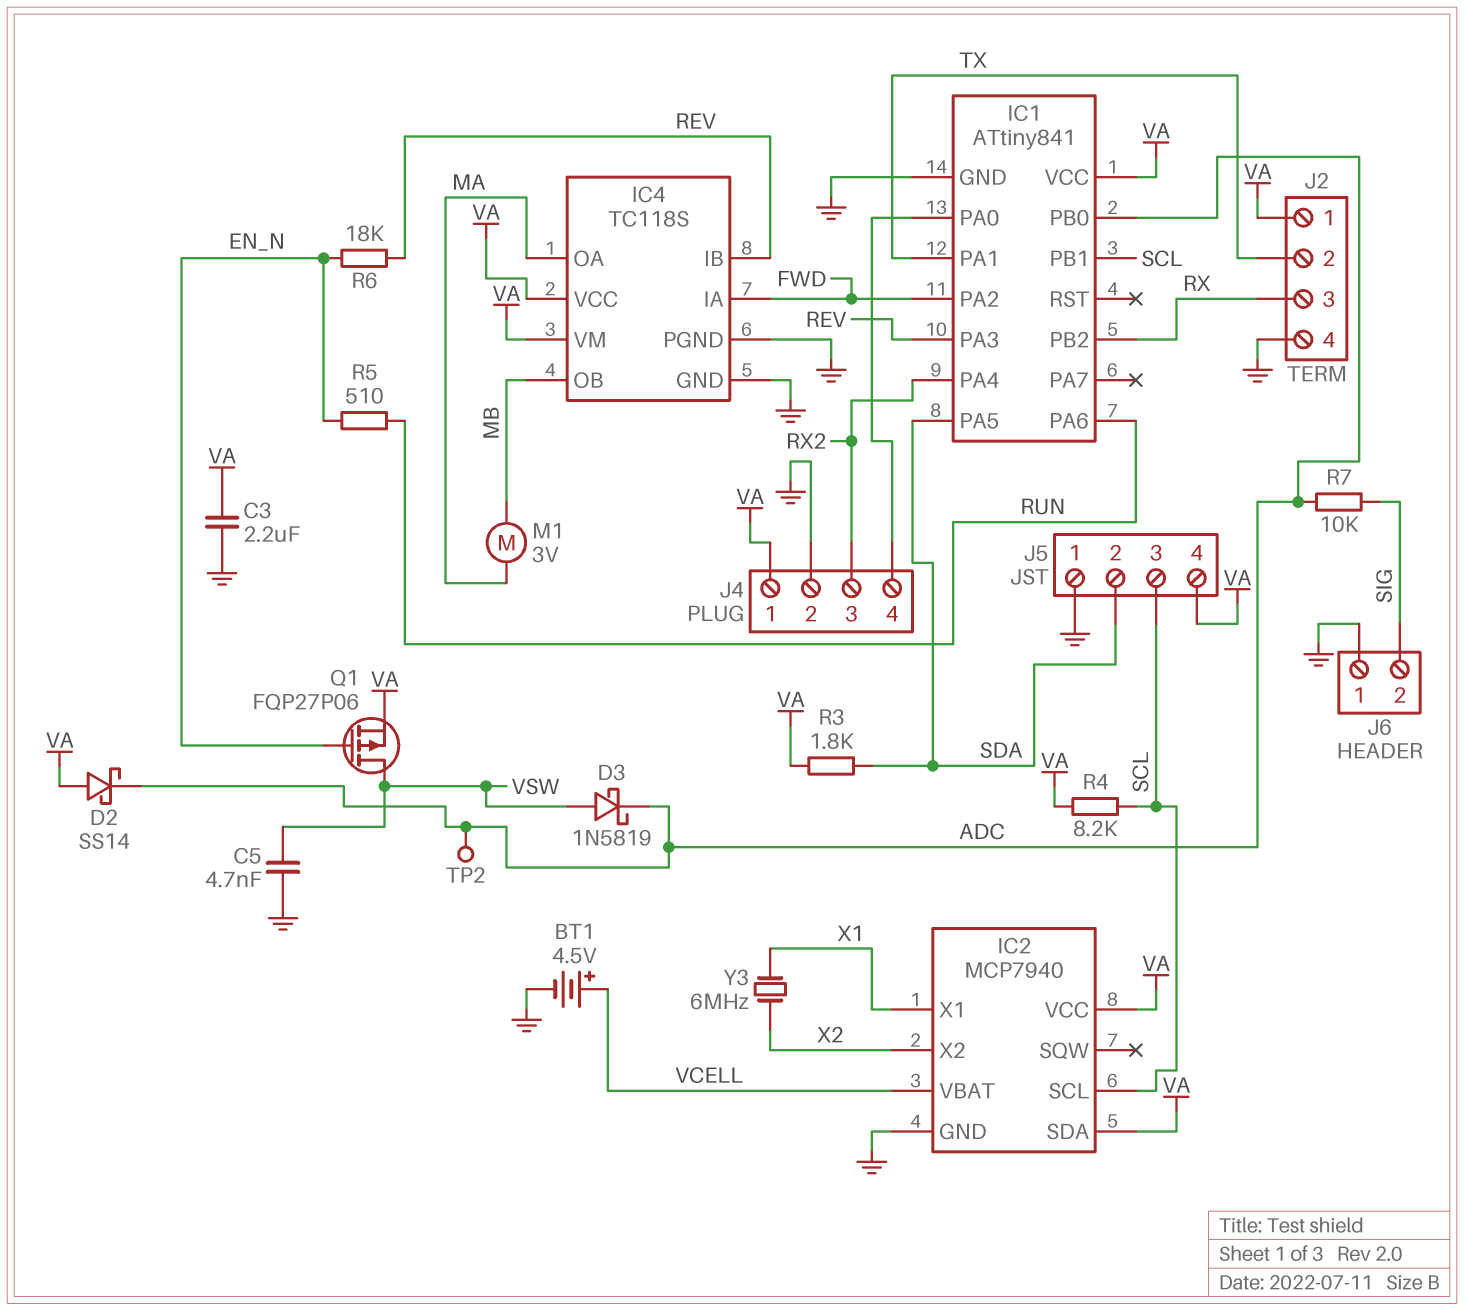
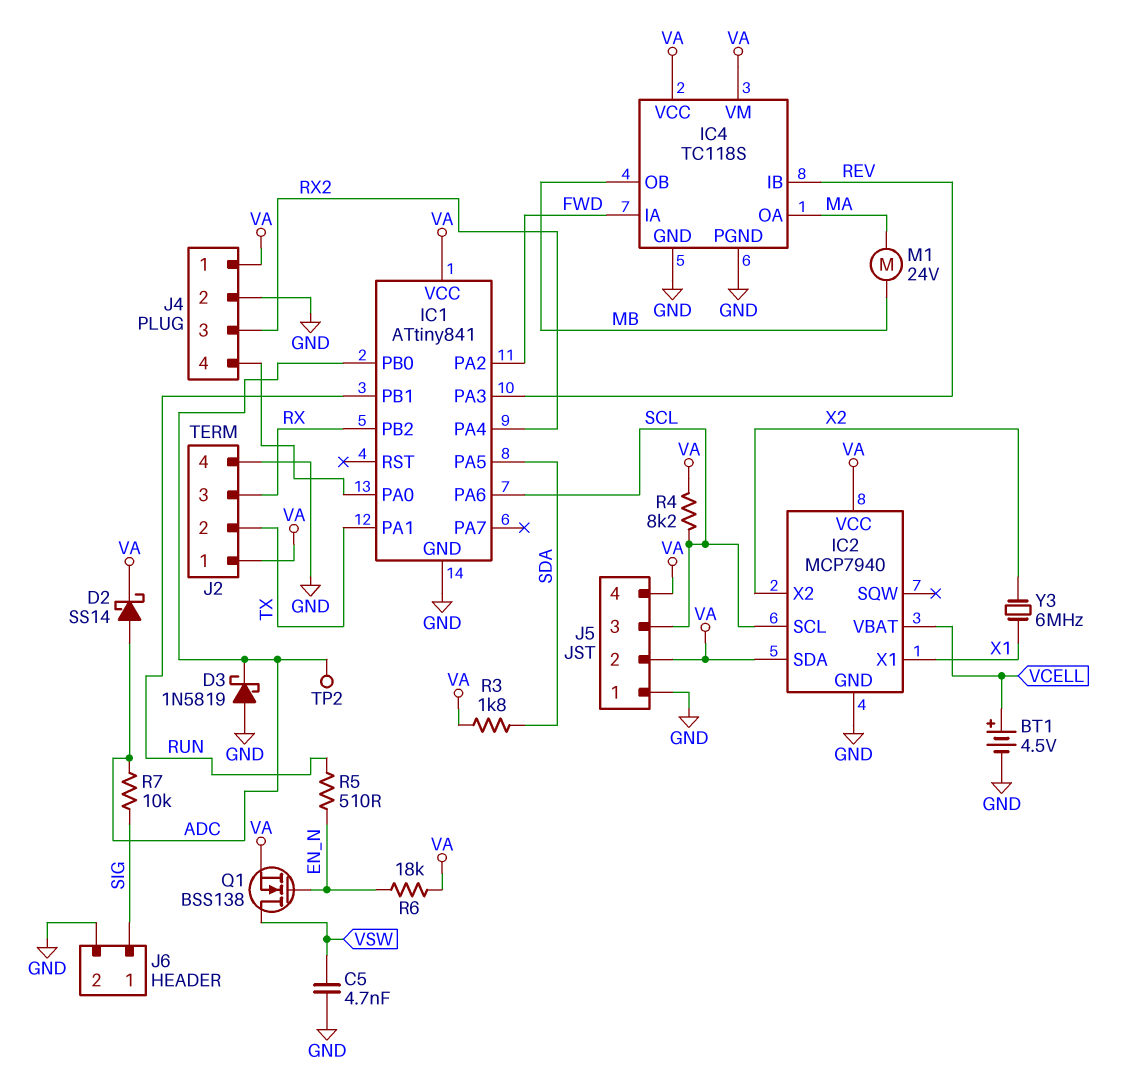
C3: 2.2uF (GND, VA) -> none
D2: schottky SS14 (A VA, K ADC) -> schottky SS14 (A ADC, K VA)
D3: schottky 1N5819 (A VSW, K ADC) -> schottky 1N5819 (A GND, K ADC)
IC1 pin PA6: RUN -> SCL
IC1 pin PB1: SCL -> RUN
J5 pin 2: SDA -> VA
J6 pin 1: GND -> SIG
J6 pin 2: SIG -> GND
M1: motor 3V (MA, MB) -> motor 24V (MA, MB)
Q1: PMOS FQP27P06 (G EN_N, D VSW, S VA) -> NMOS BSS138 (G EN_N, D VSW, S VA)
R6: 18k (EN_N, REV) -> 18k (EN_N, VA)

